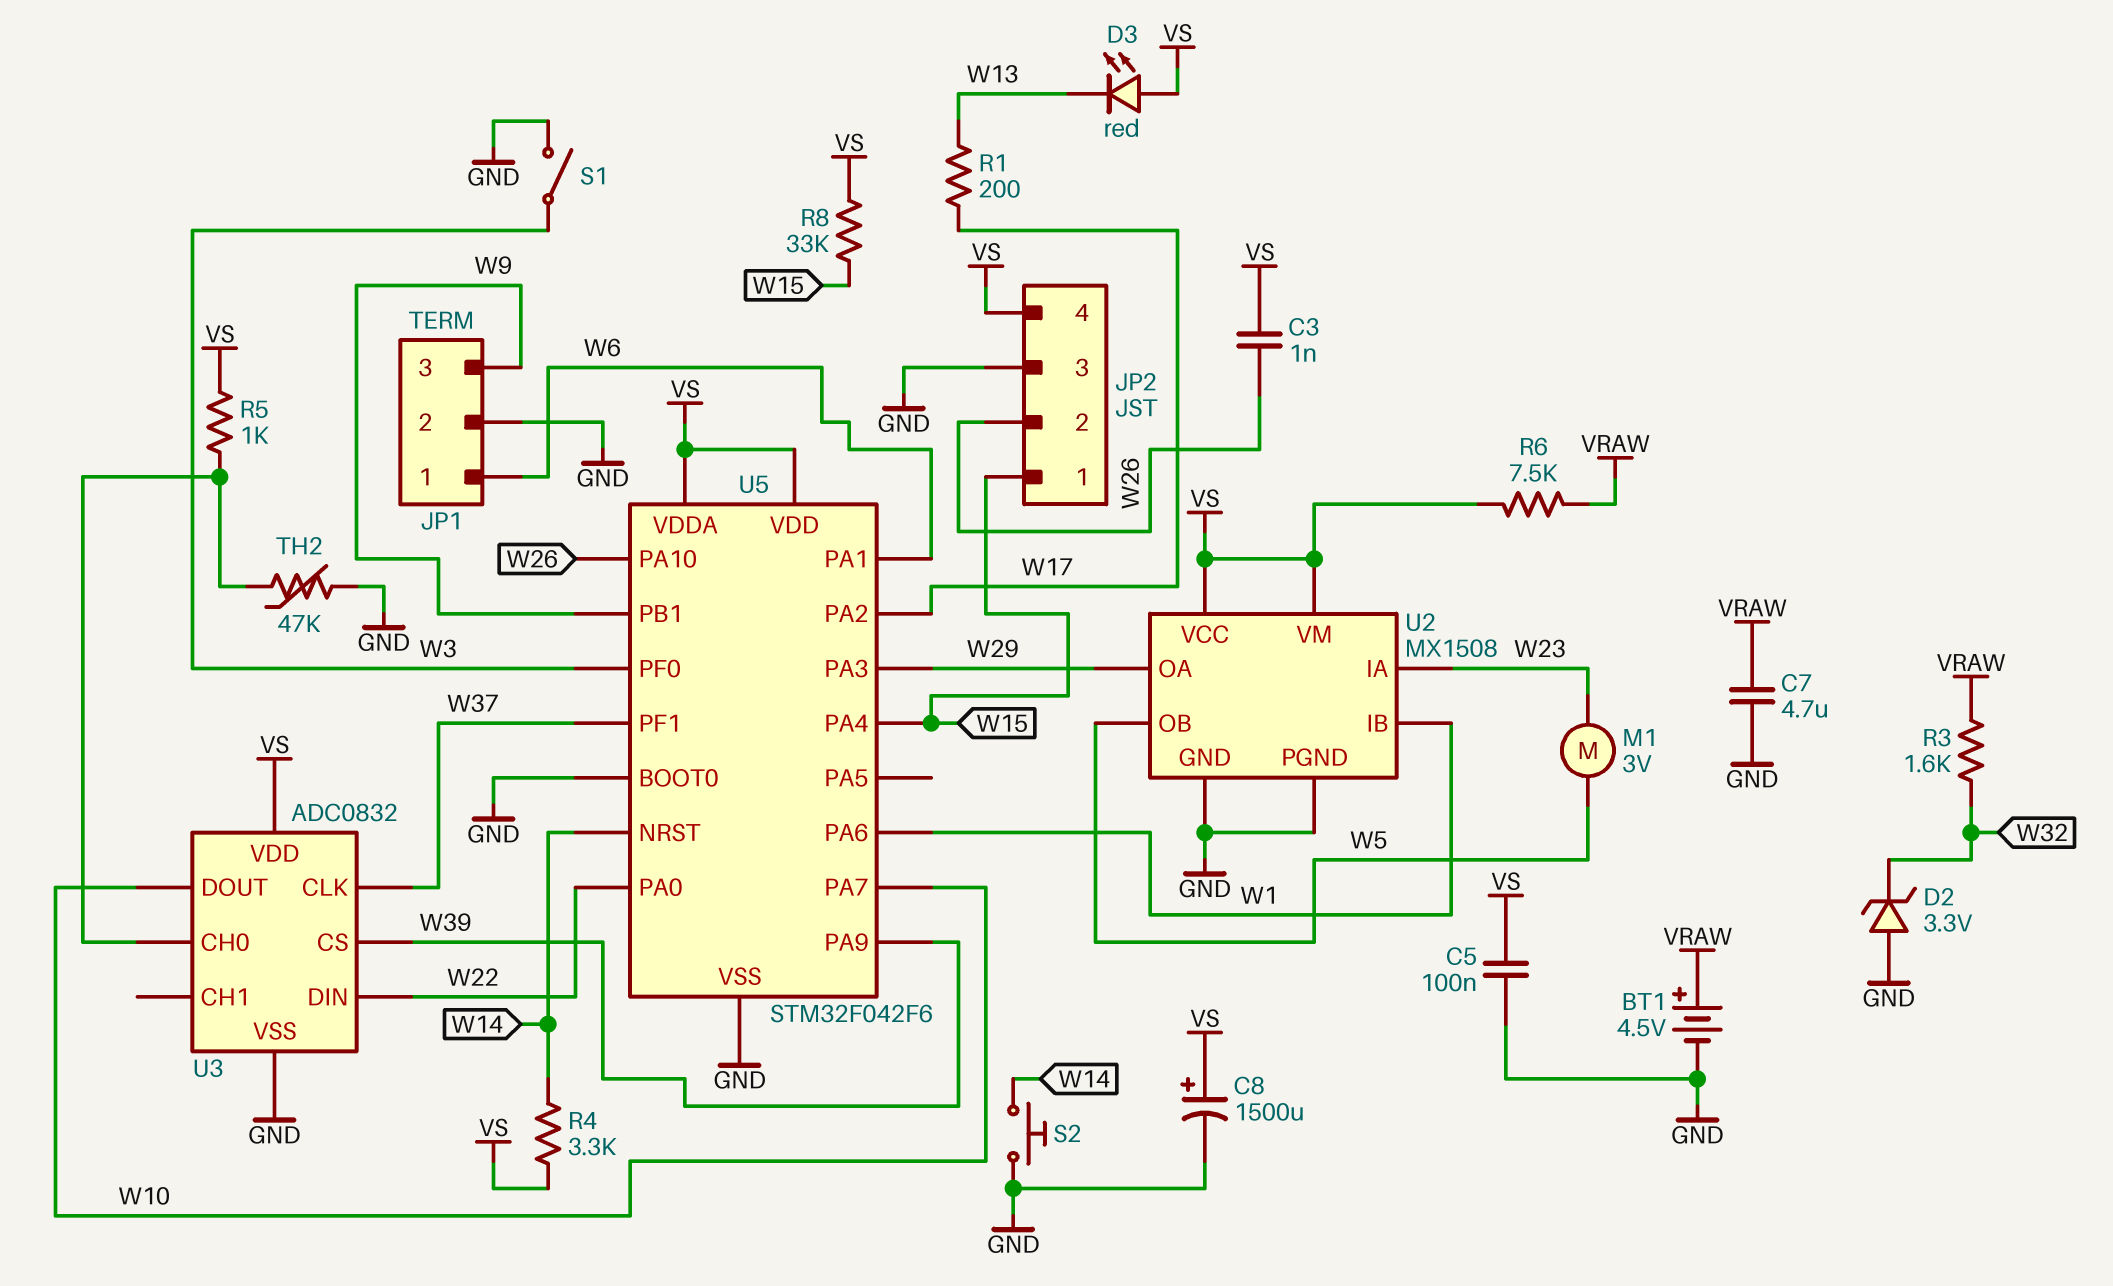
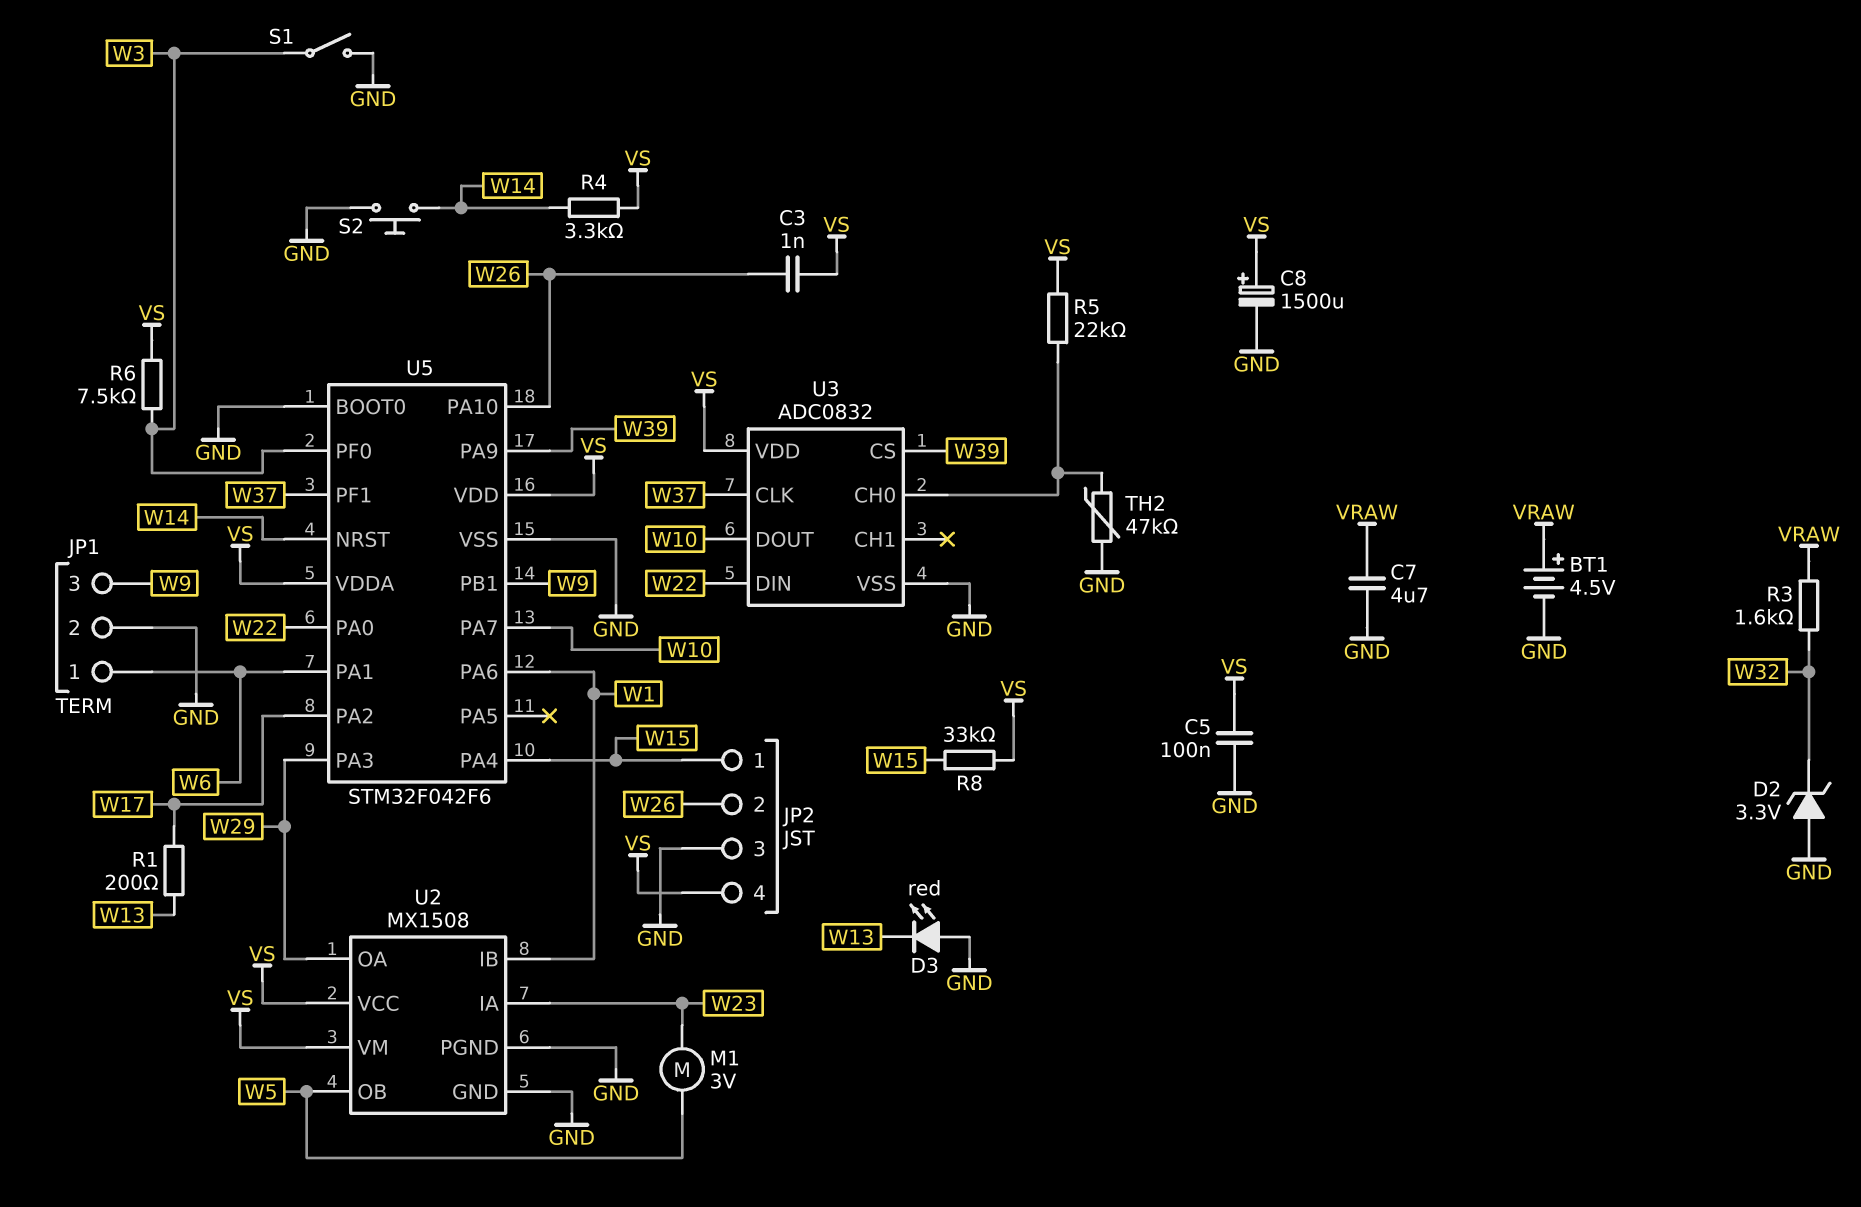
D3: LED red (A VS, K W13) -> LED red (A GND, K W13)
R5: 1k (U3/CH0, VS) -> 22k (U3/CH0, VS)
R6: 7.5k (VRAW, VS) -> 7.5k (VS, W3)

